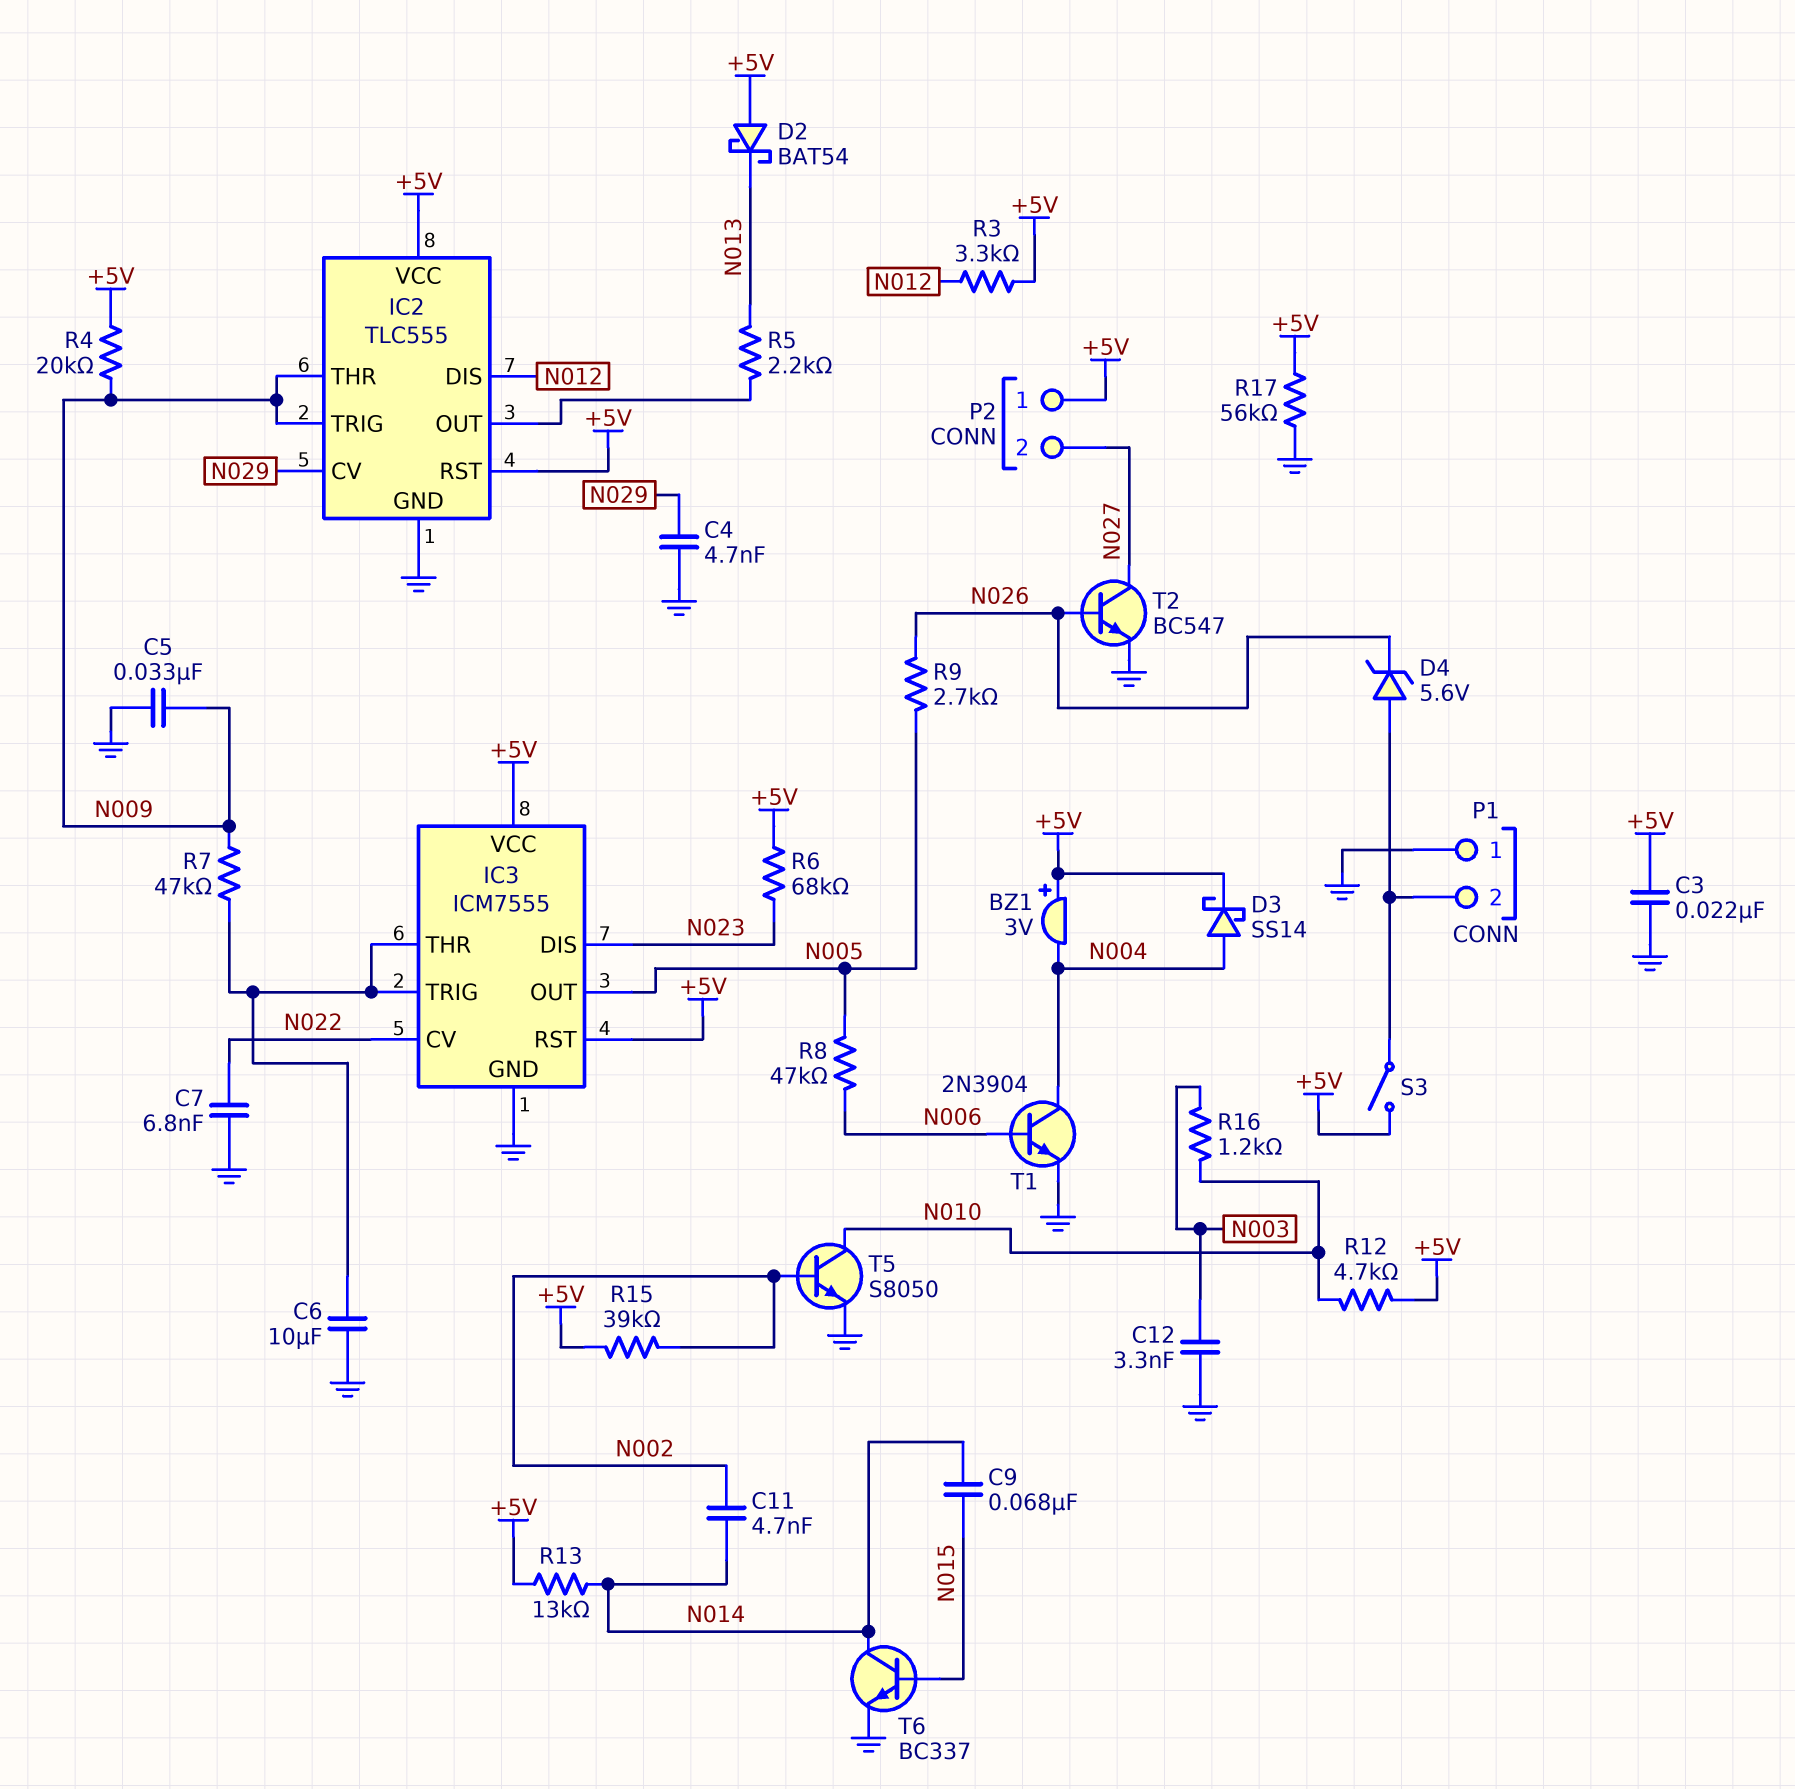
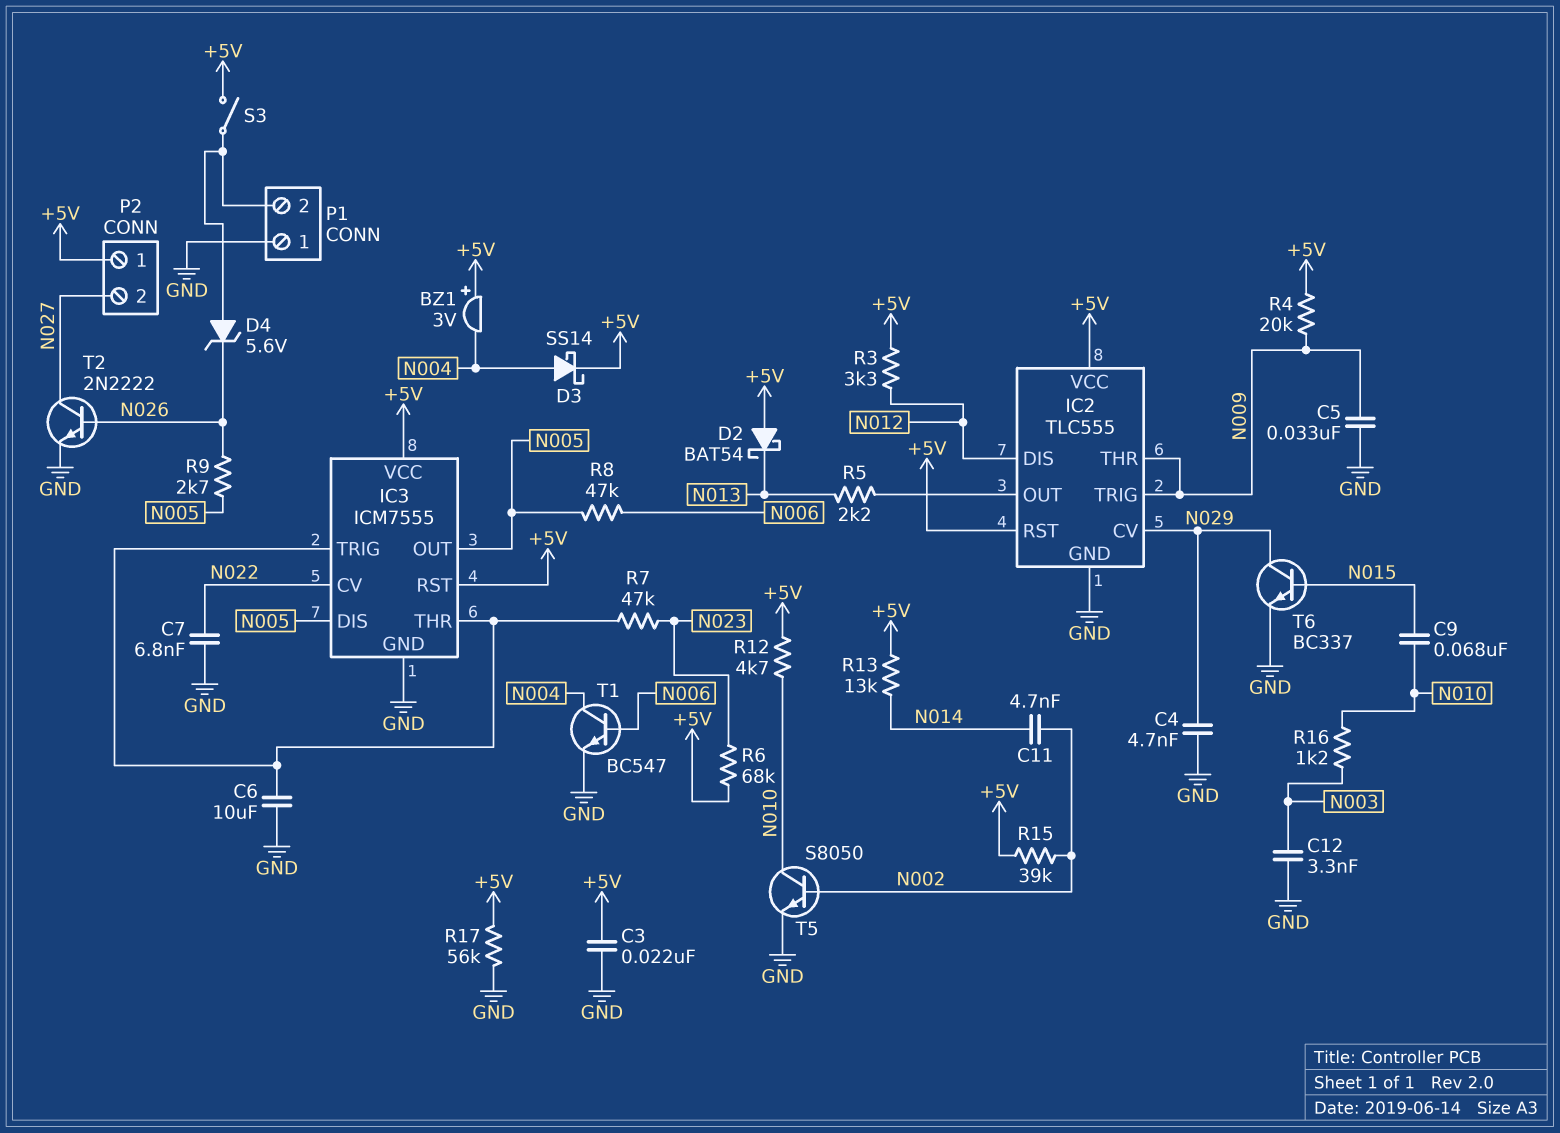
C9: 68nF (N014, N015) -> 68nF (N010, N015)
IC3 pin DIS: N023 -> N005
R7: 47k (IC3/THR, N009) -> 47k (IC3/THR, N023)
T1: NPN 2N3904 (B N006, C N004, E GND) -> NPN BC547 (B N006, C N004, E GND)
T2: NPN BC547 (B N026, C N027, E GND) -> NPN 2N2222 (B N026, C N027, E GND)
T6: NPN BC337 (B N015, C N014, E GND) -> NPN BC337 (B N015, C N029, E GND)

